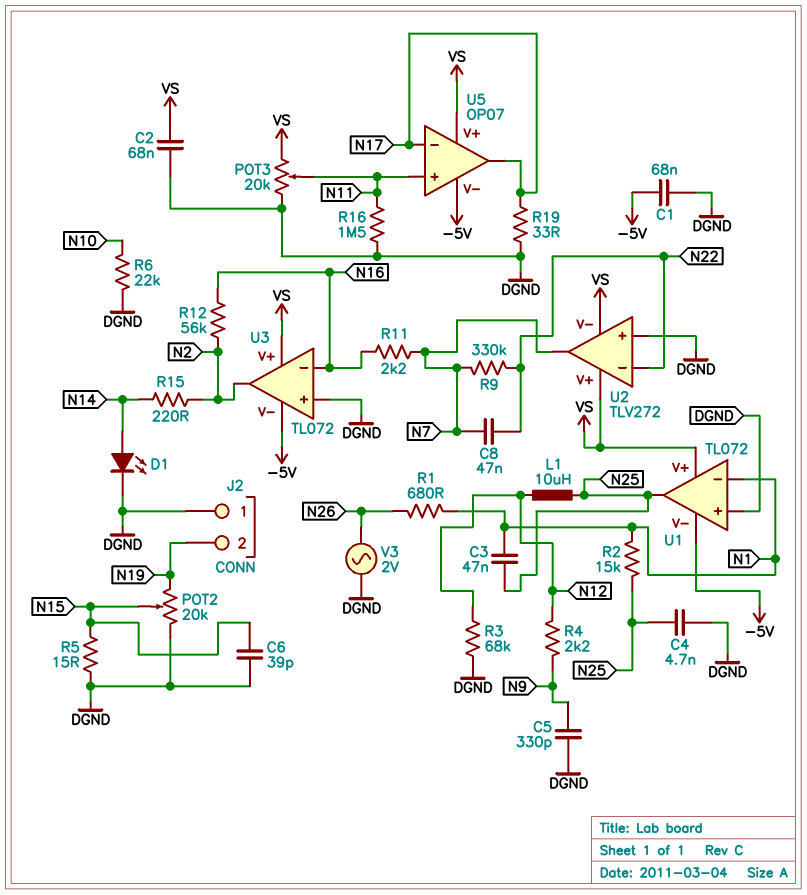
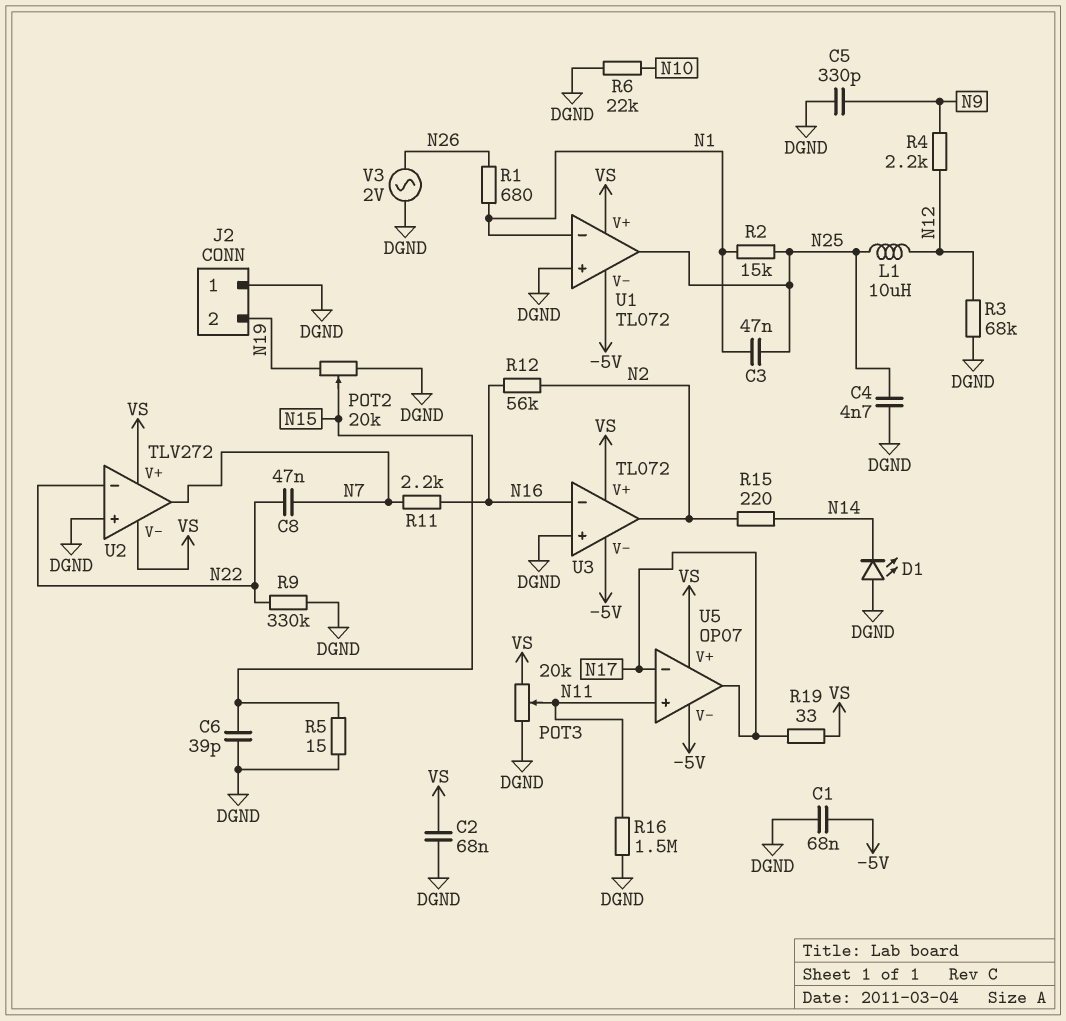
D1: LED (A N14, K DGND) -> LED (A DGND, K N14)
R9: 330k (N7, N22) -> 330k (DGND, N22)
R19: 33 (DGND, N17) -> 33 (N17, VS)

